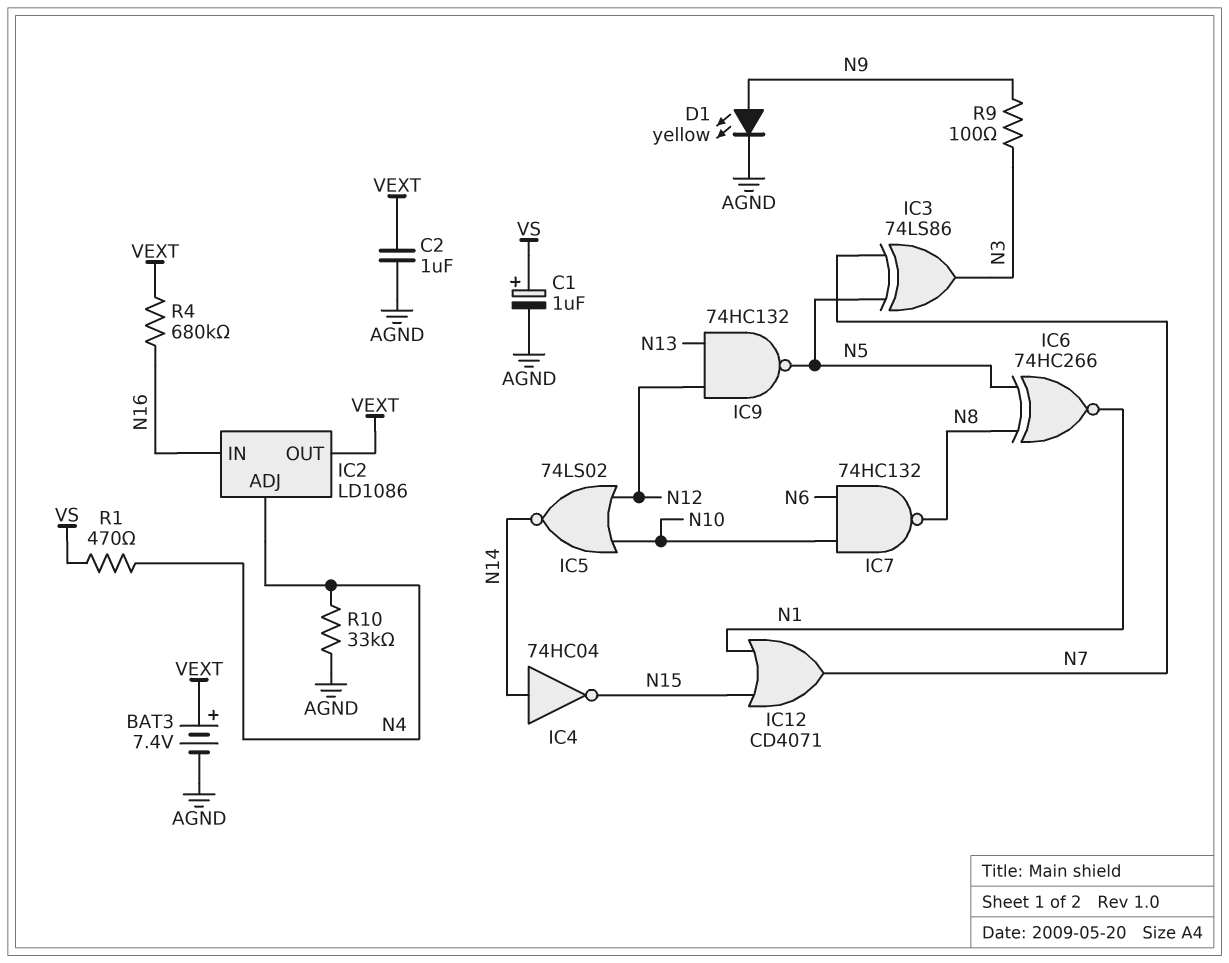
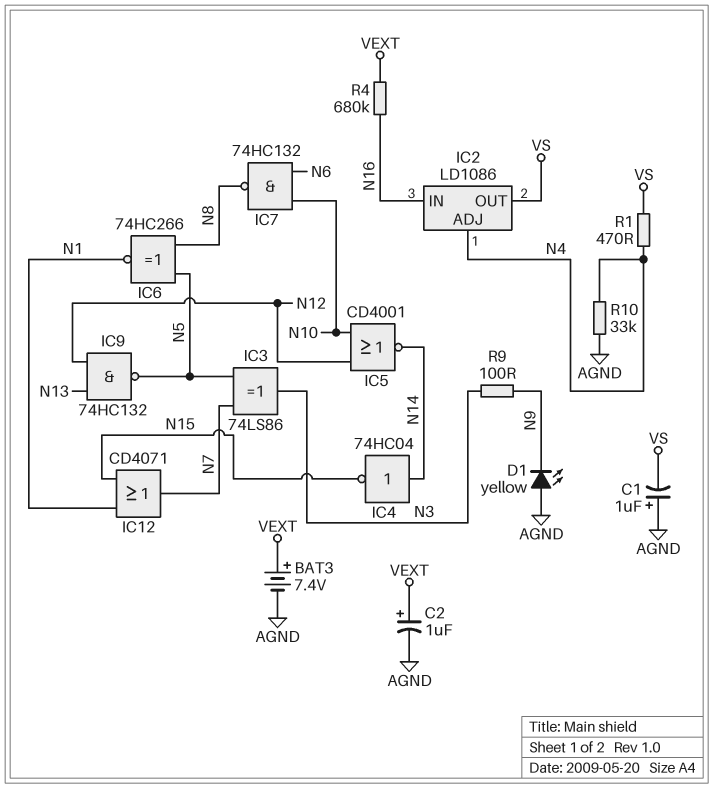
C1: 1uF (plus VS, minus AGND) -> 1uF (plus AGND, minus VS)
C2: 1uF (AGND, VEXT) -> 1uF (plus VEXT, minus AGND)
D1: LED yellow (A N9, K AGND) -> LED yellow (A AGND, K N9)
IC2 pin OUT: VEXT -> VS
IC5: NOR 74LS02 (in N10, in N12, out N14) -> NOR CD4001 (in N10, in N12, out N14)

